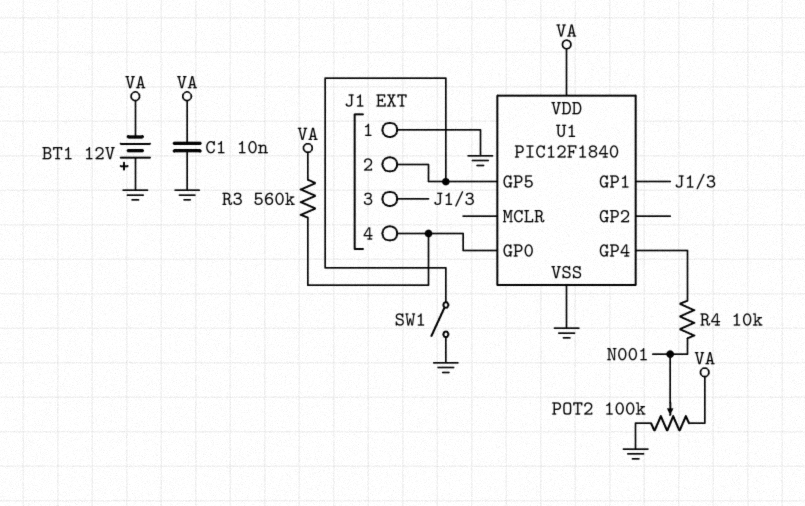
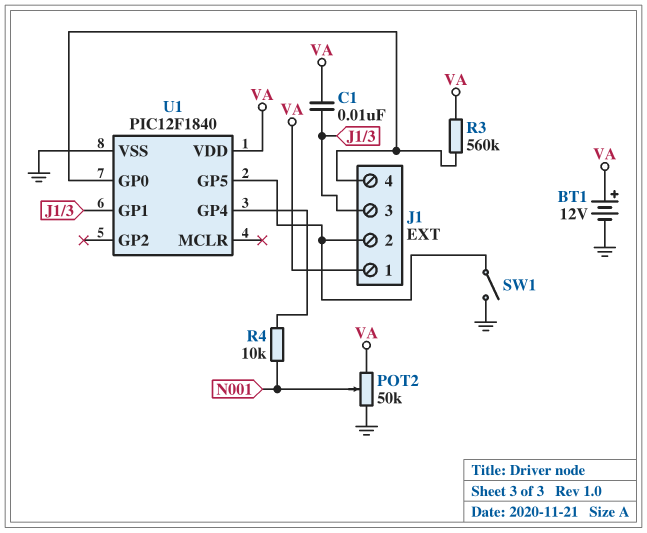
BT1: 12V (plus GND, minus VA) -> 12V (plus VA, minus GND)
C1: 10nF (GND, VA) -> 10nF (J1/3, VA)
J1 pin 1: GND -> VA
POT2: 100k (GND, VA, wiper N001) -> 50k (GND, VA, wiper N001)

